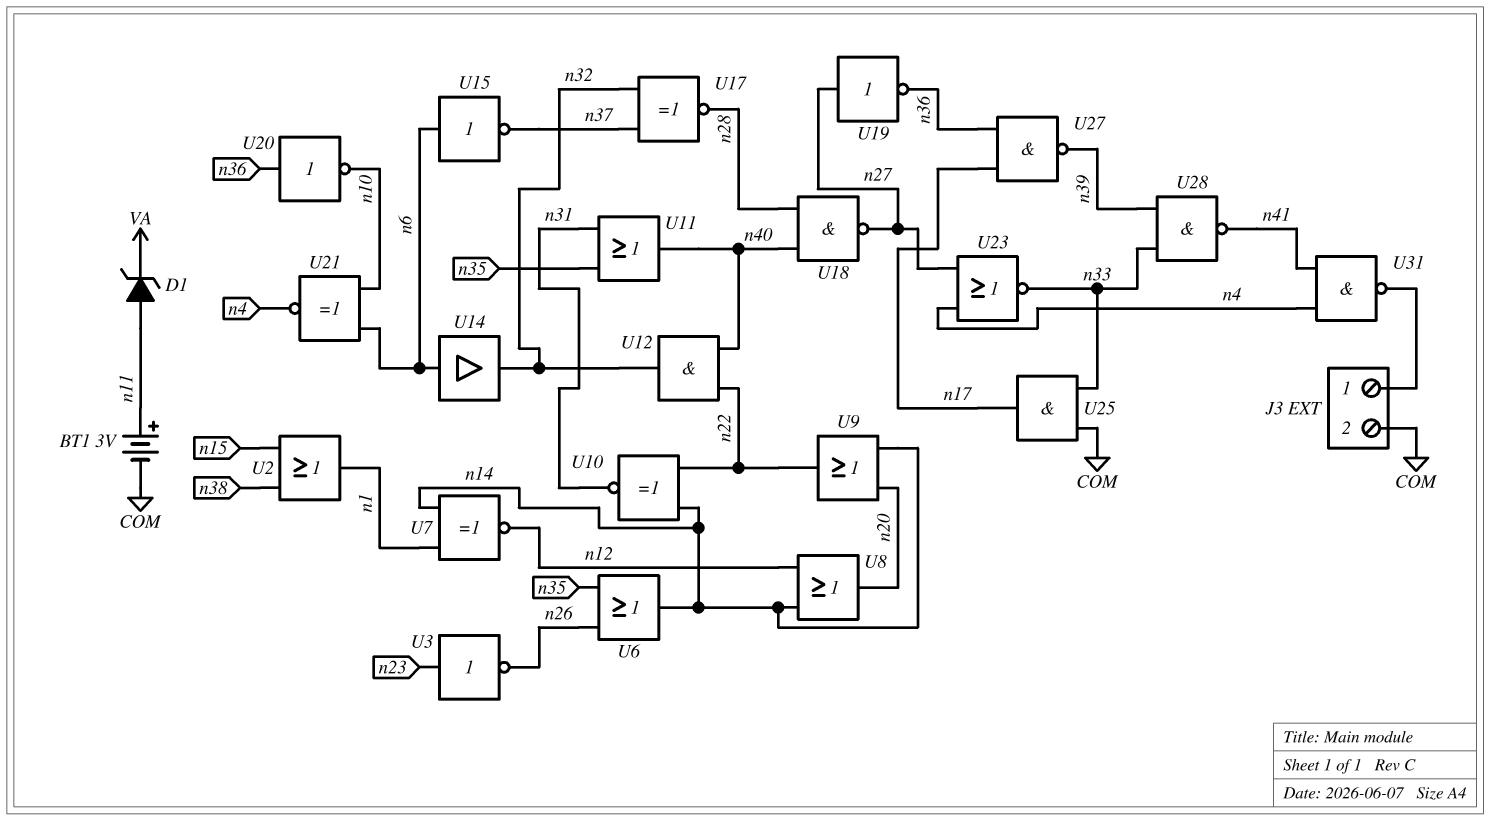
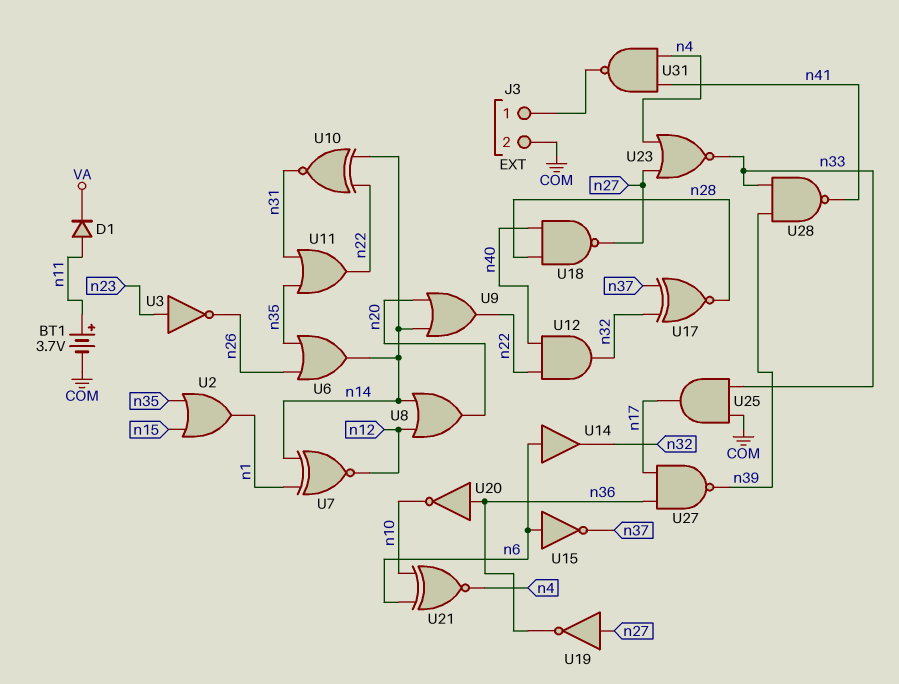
BT1: 3V (plus n11, minus COM) -> 3.7V (plus n11, minus COM)
D1: zener (A n11, K VA) -> diode (A n11, K VA)
U2: OR (in n15, in n38, out n1) -> OR (in n15, in n35, out n1)
U11: OR (in n31, in n35, out n40) -> OR (in n31, in n35, out n22)

